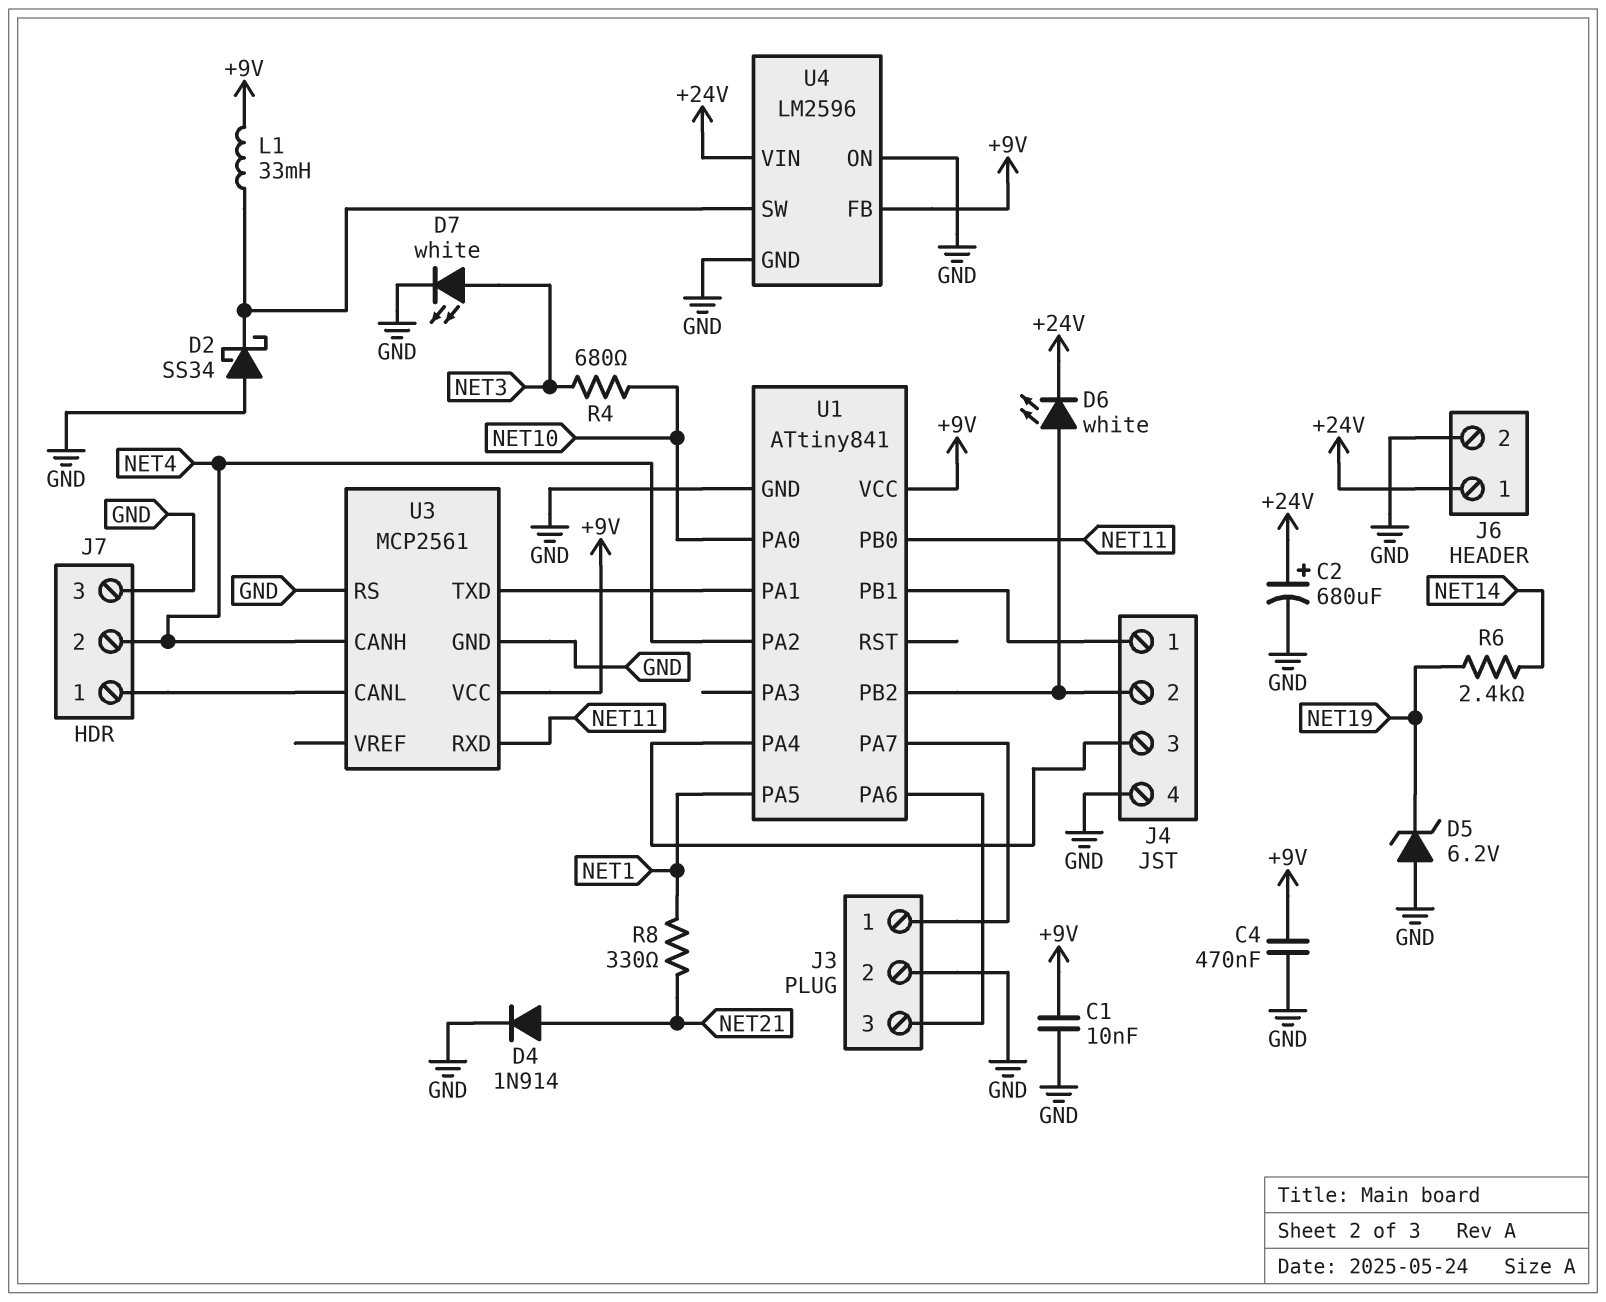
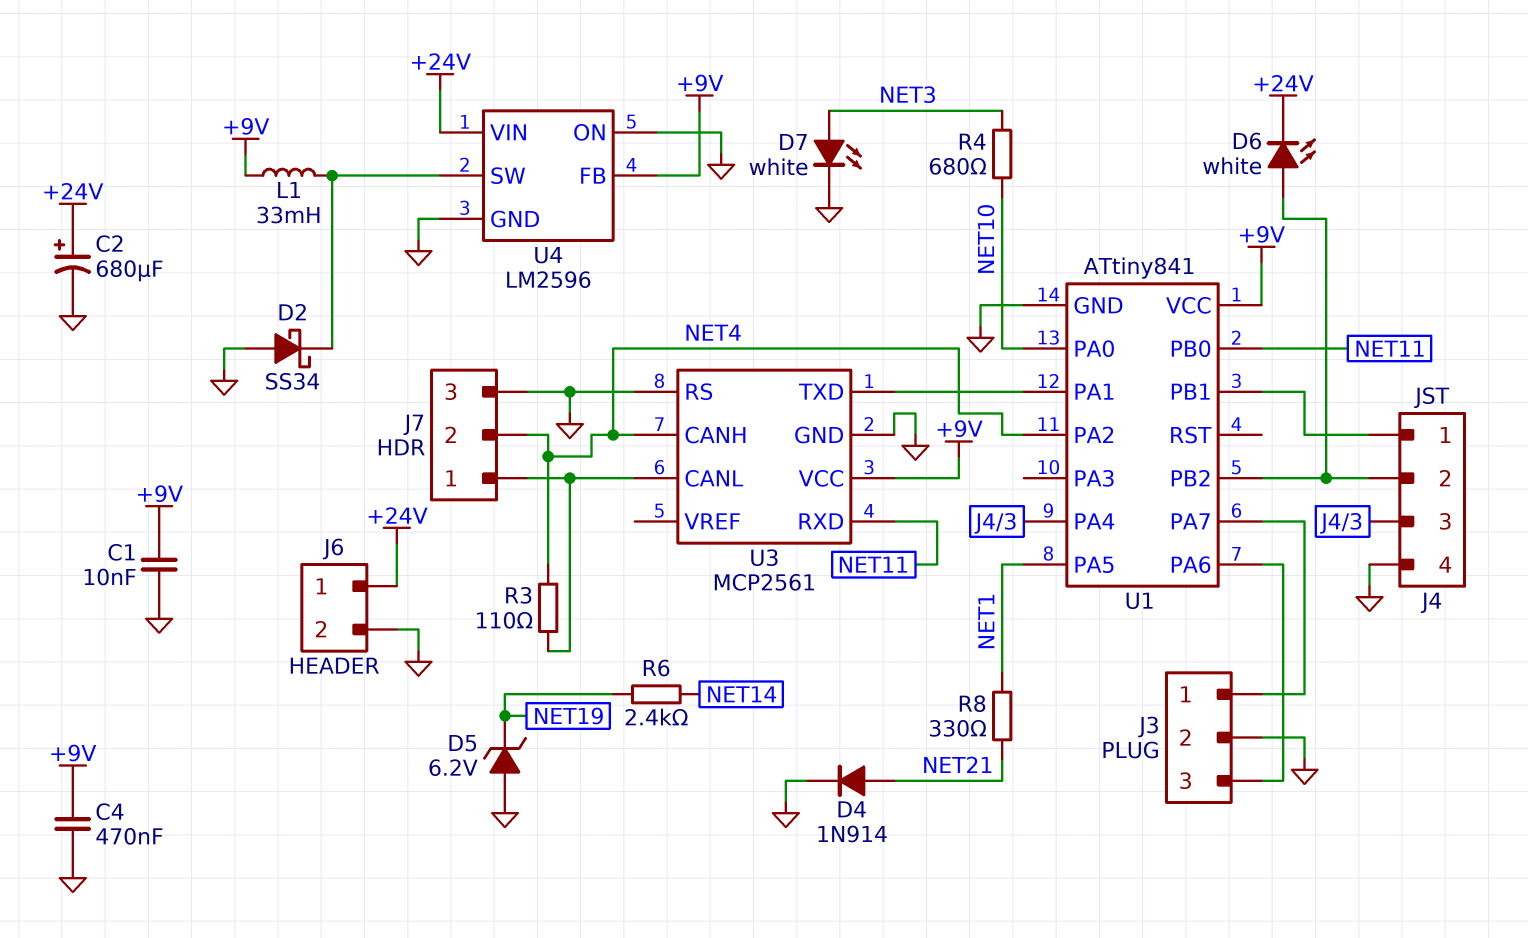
R3: none -> 110 (J7/1, NET4)

